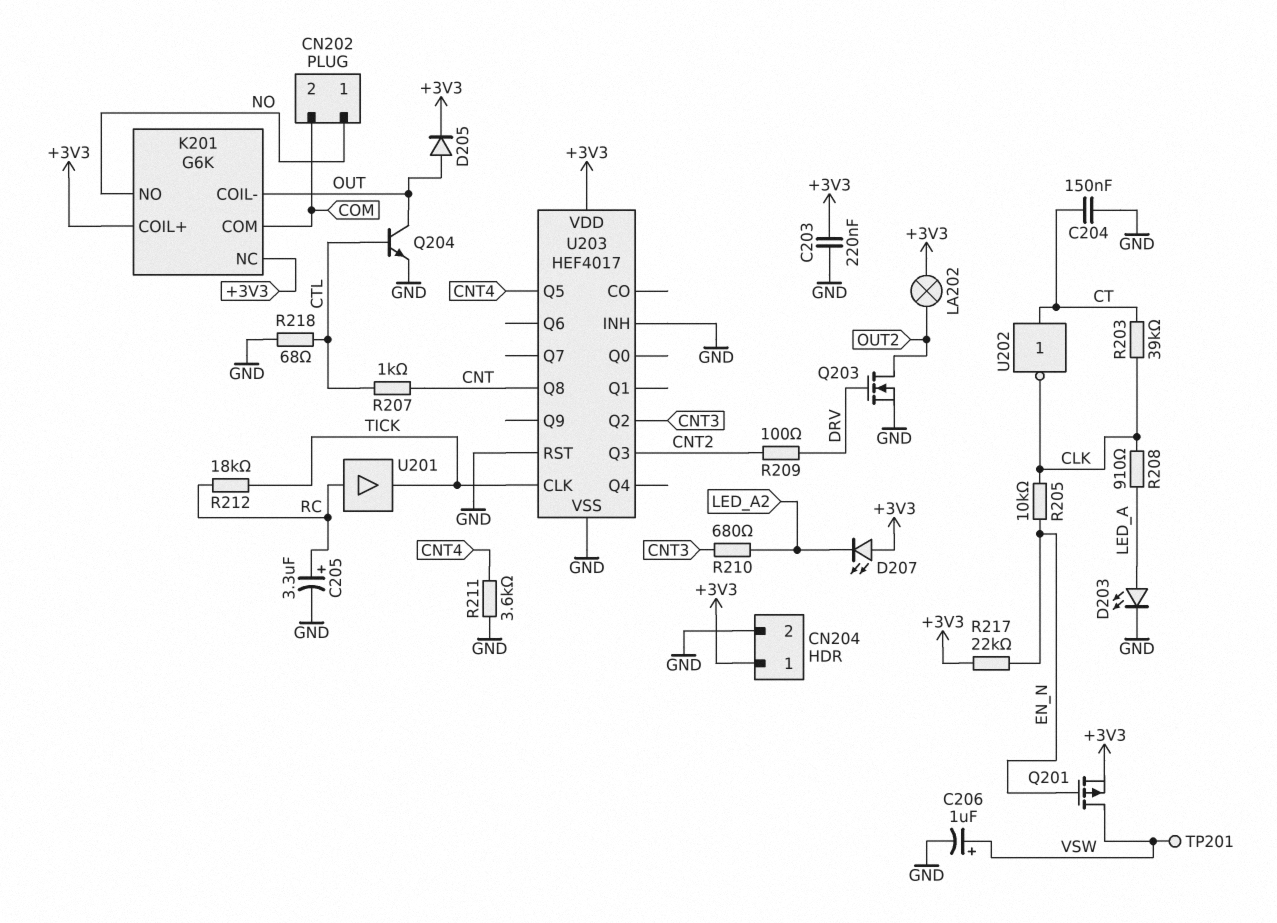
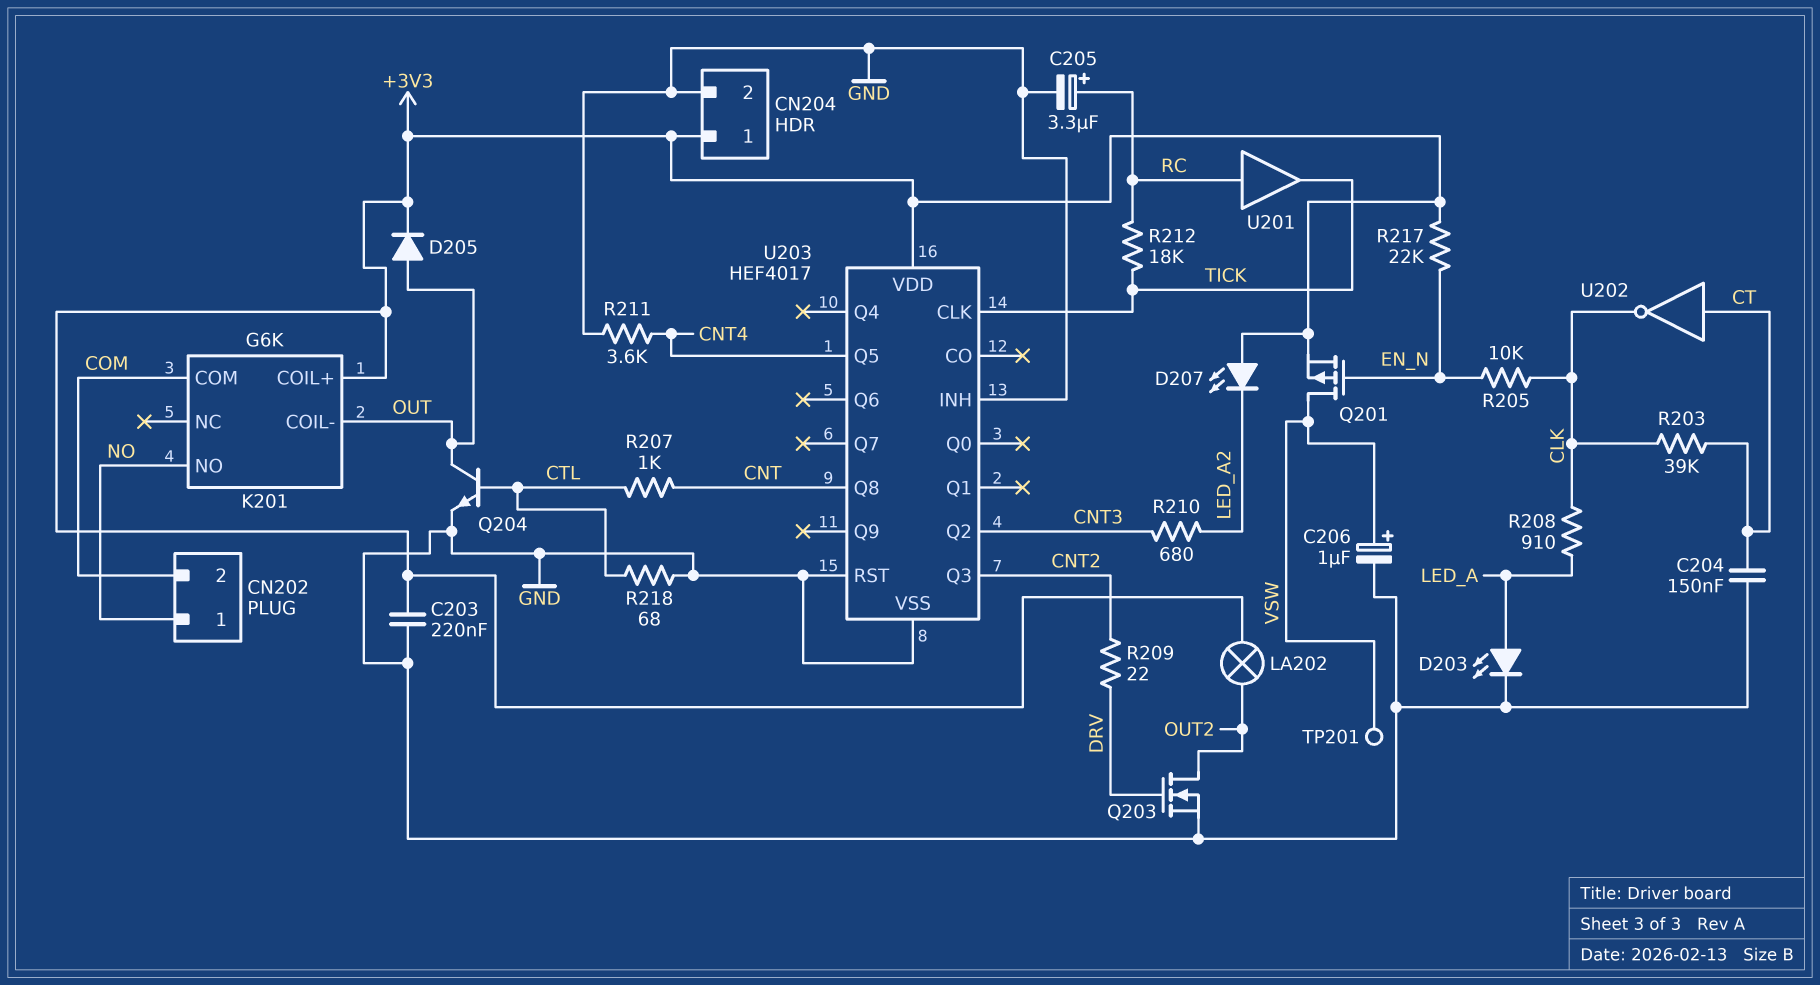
K201 pin NC: +3V3 -> none
R209: 100 (CNT2, DRV) -> 22 (CNT2, DRV)

